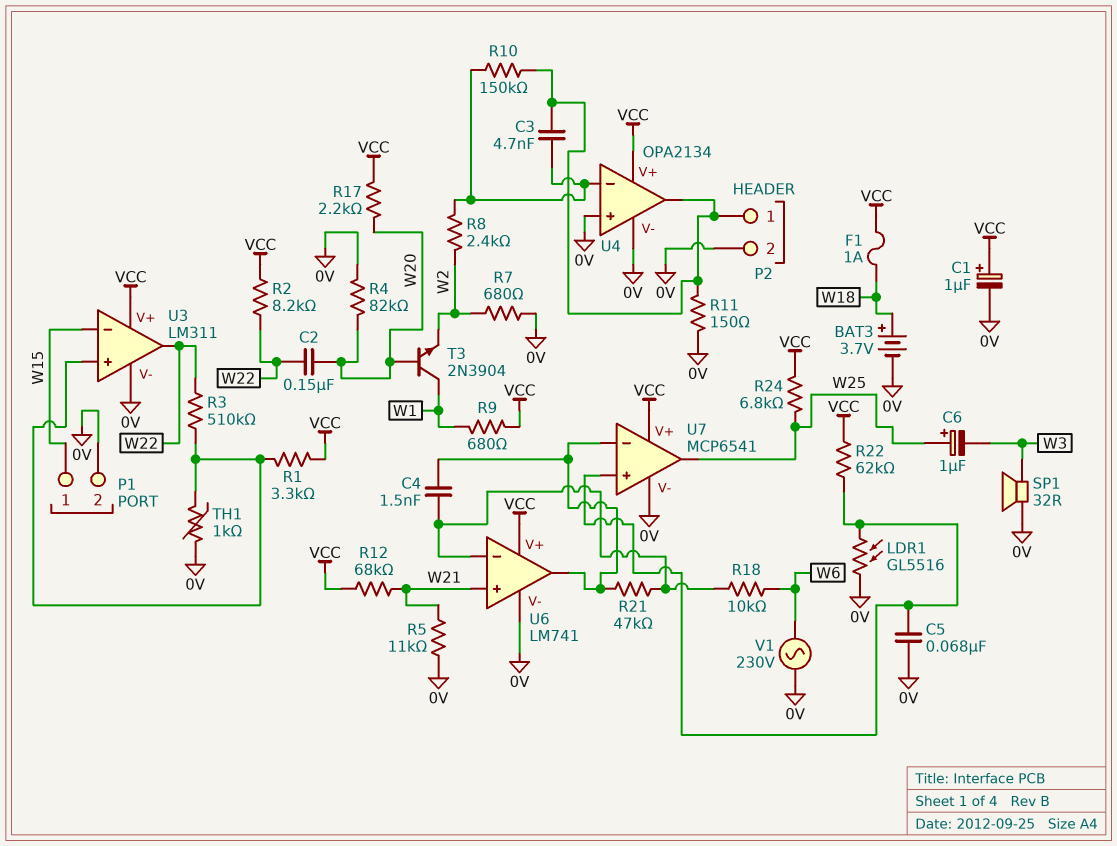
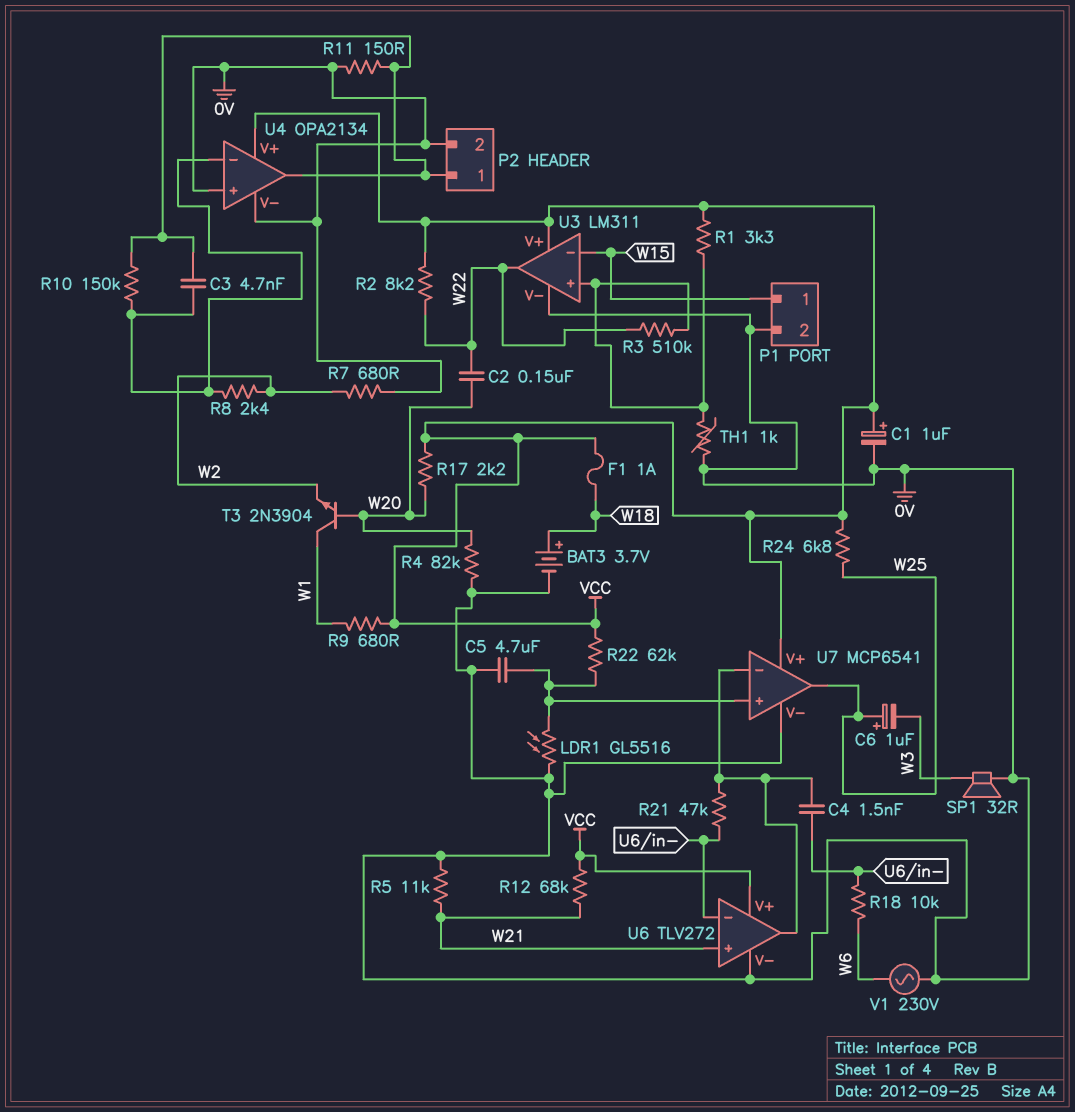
C5: 68nF (0V, U7/in+) -> 4.7uF (0V, U7/in+)
U6: LM741 -> TLV272

